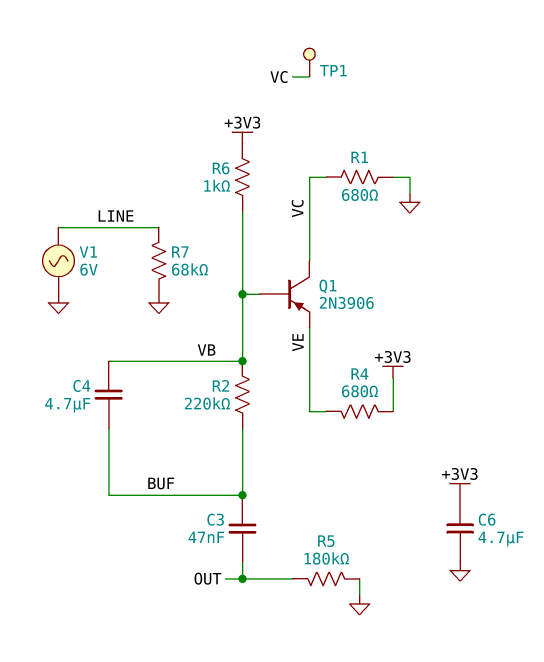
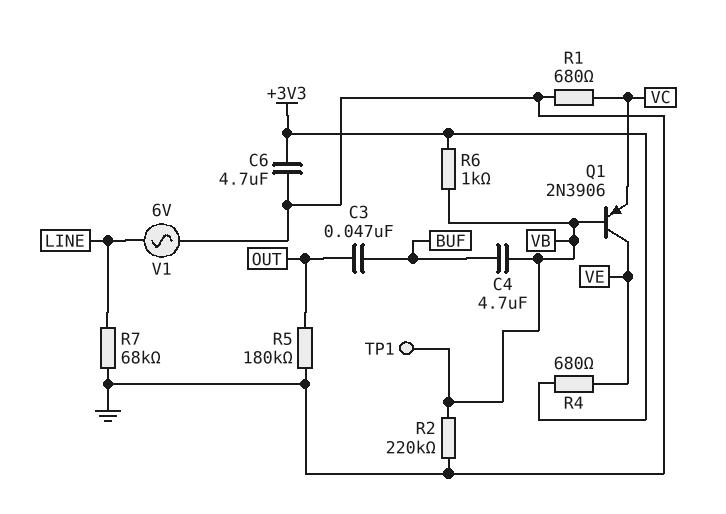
Q1: PNP 2N3906 (B VB, C VC, E VE) -> PNP 2N3906 (B VB, C VE, E VC)
R2: 220k (BUF, VB) -> 220k (GND, VB)
TP1: test point (VC) -> test point (VB)

